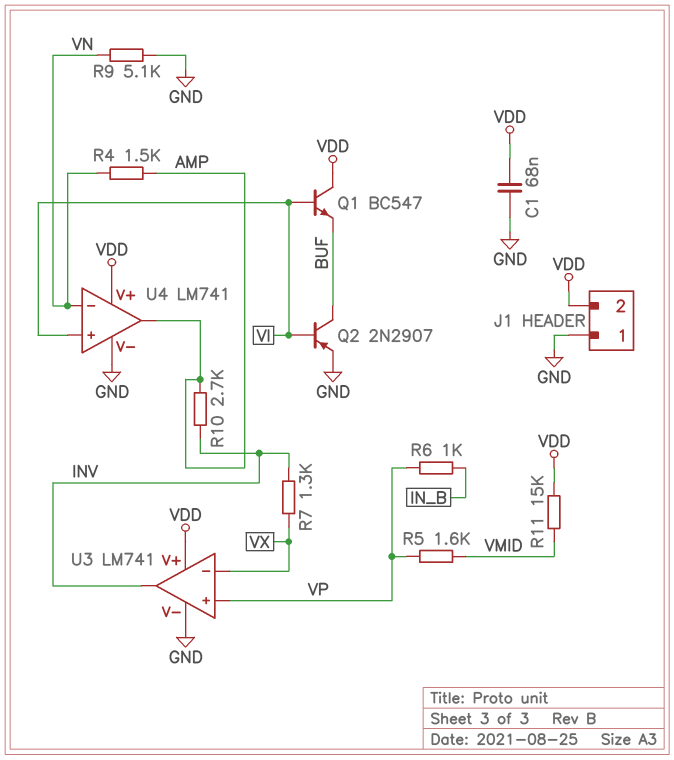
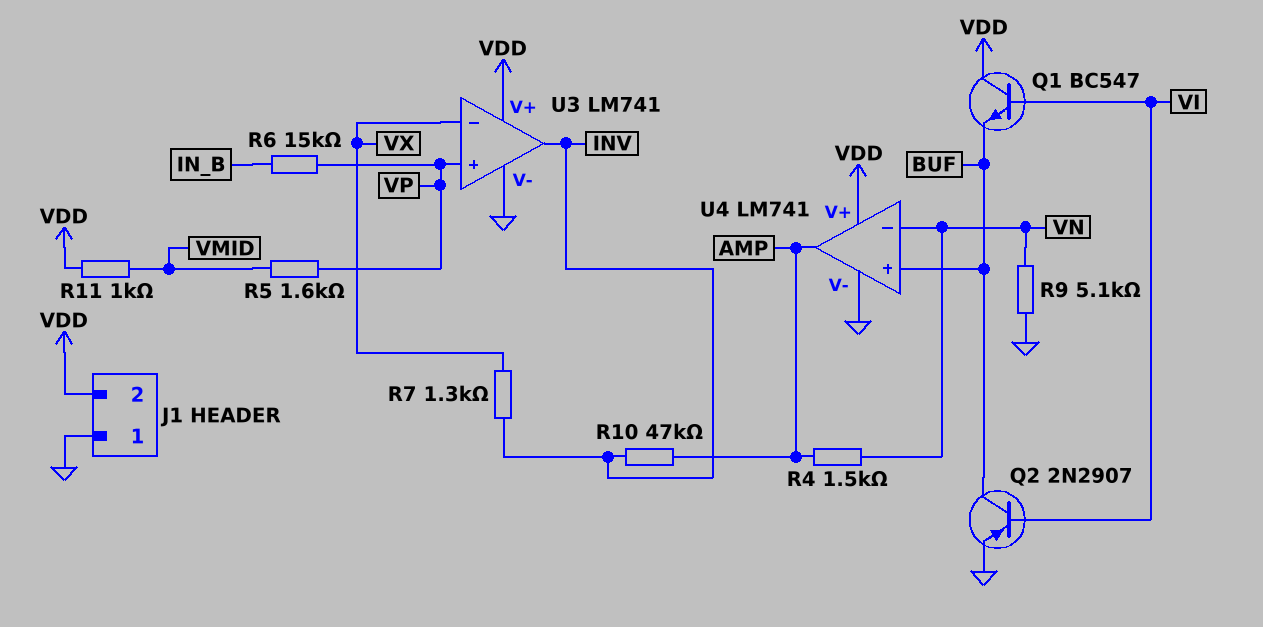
C1: 68nF (GND, VDD) -> none
R6: 1k (IN_B, VP) -> 15k (IN_B, VP)
R10: 2.7k (AMP, INV) -> 47k (AMP, INV)
R11: 15k (VDD, VMID) -> 1k (VDD, VMID)
U4 pin in+: VI -> BUF

